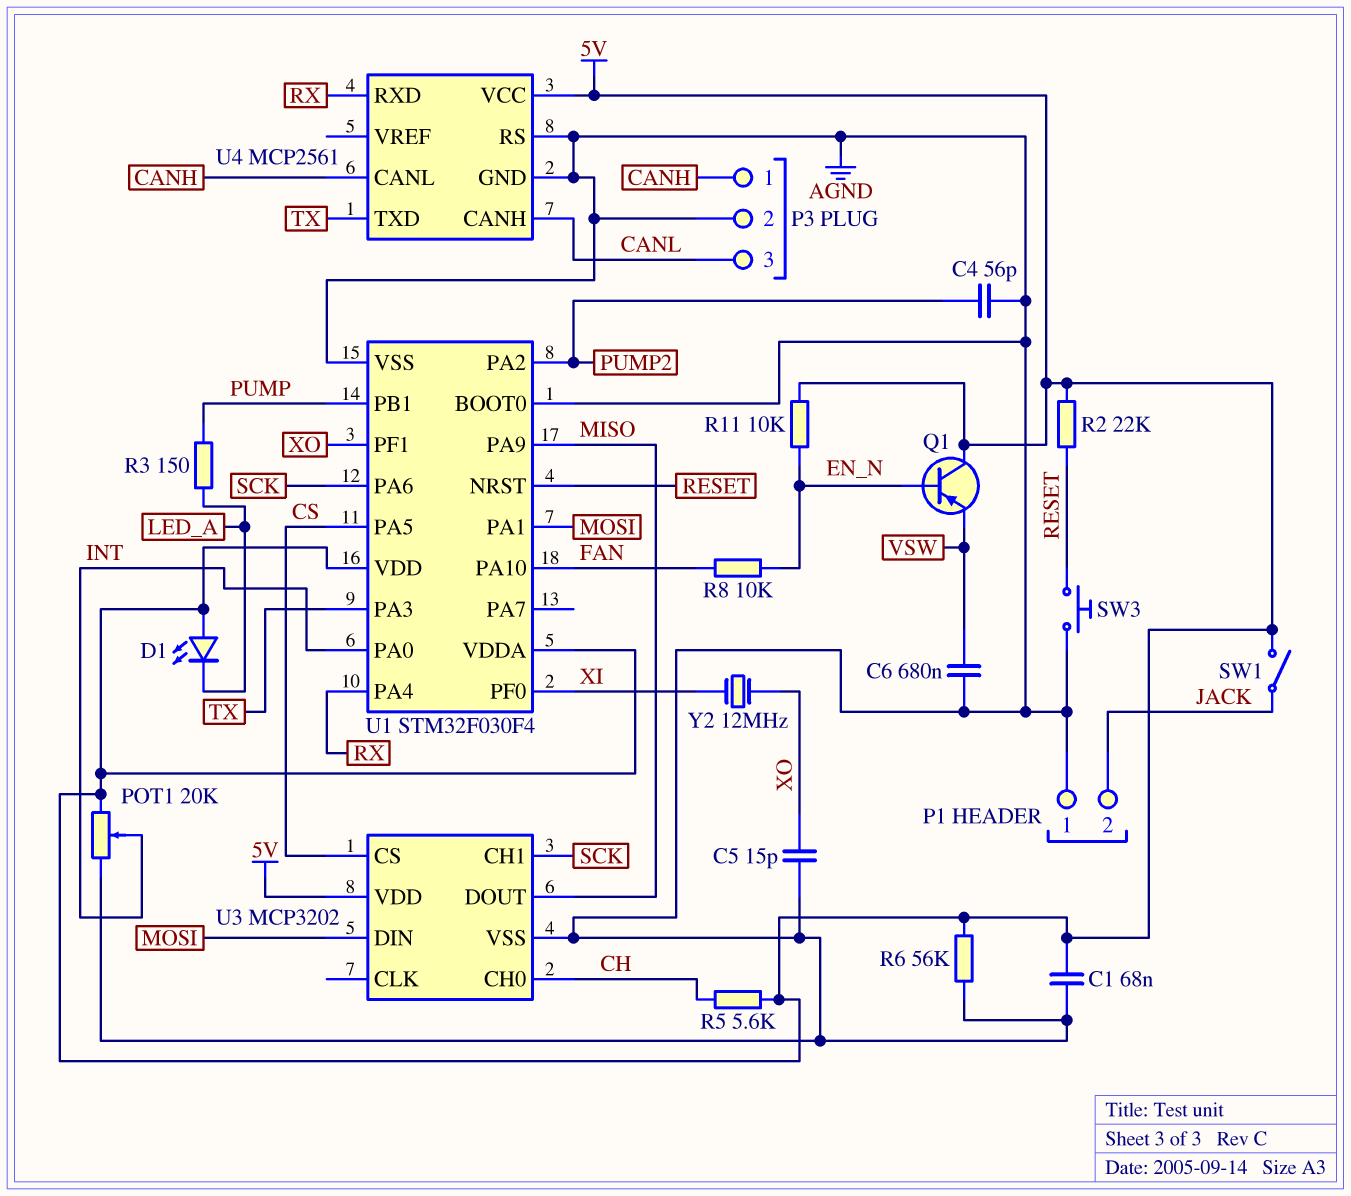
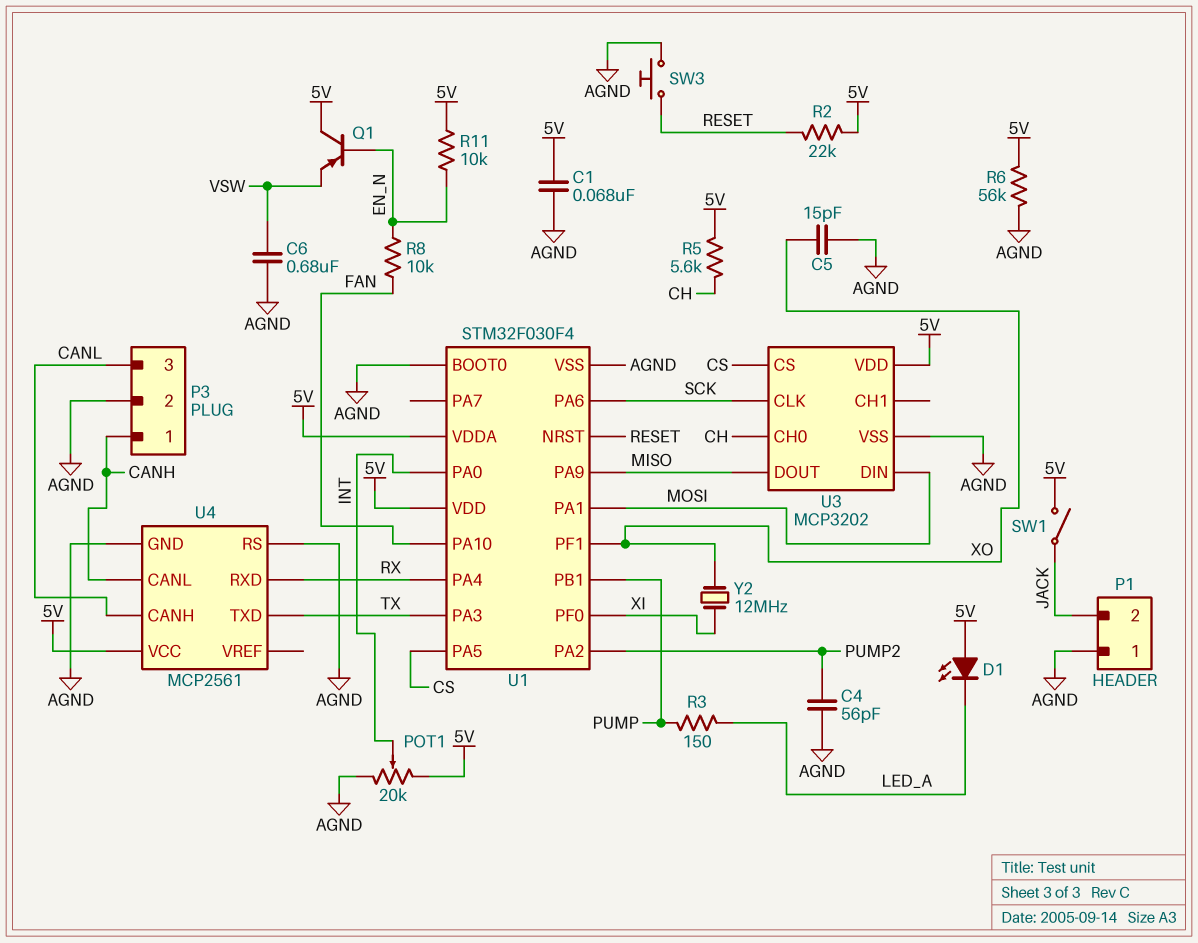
U3 pin CH1: SCK -> none
U3 pin CLK: none -> SCK

